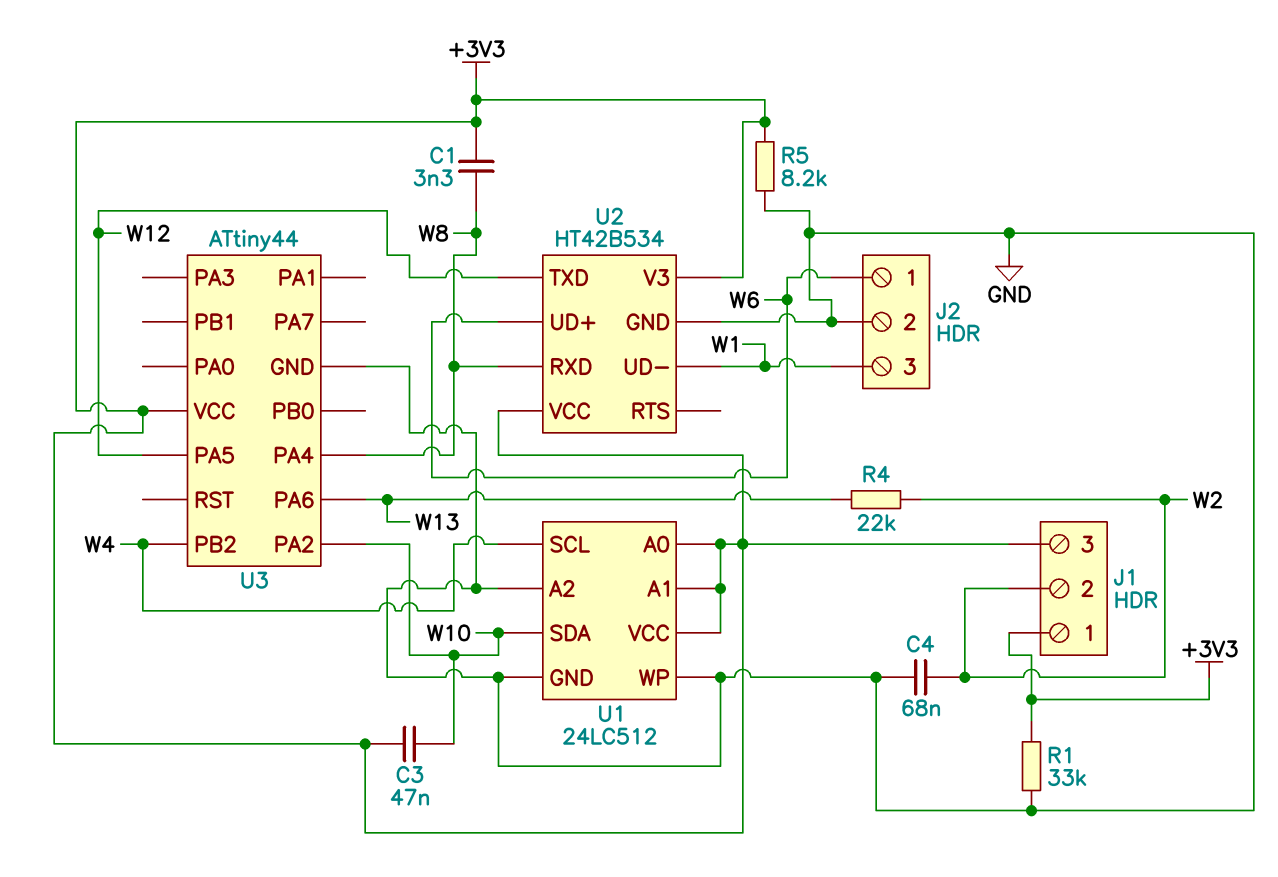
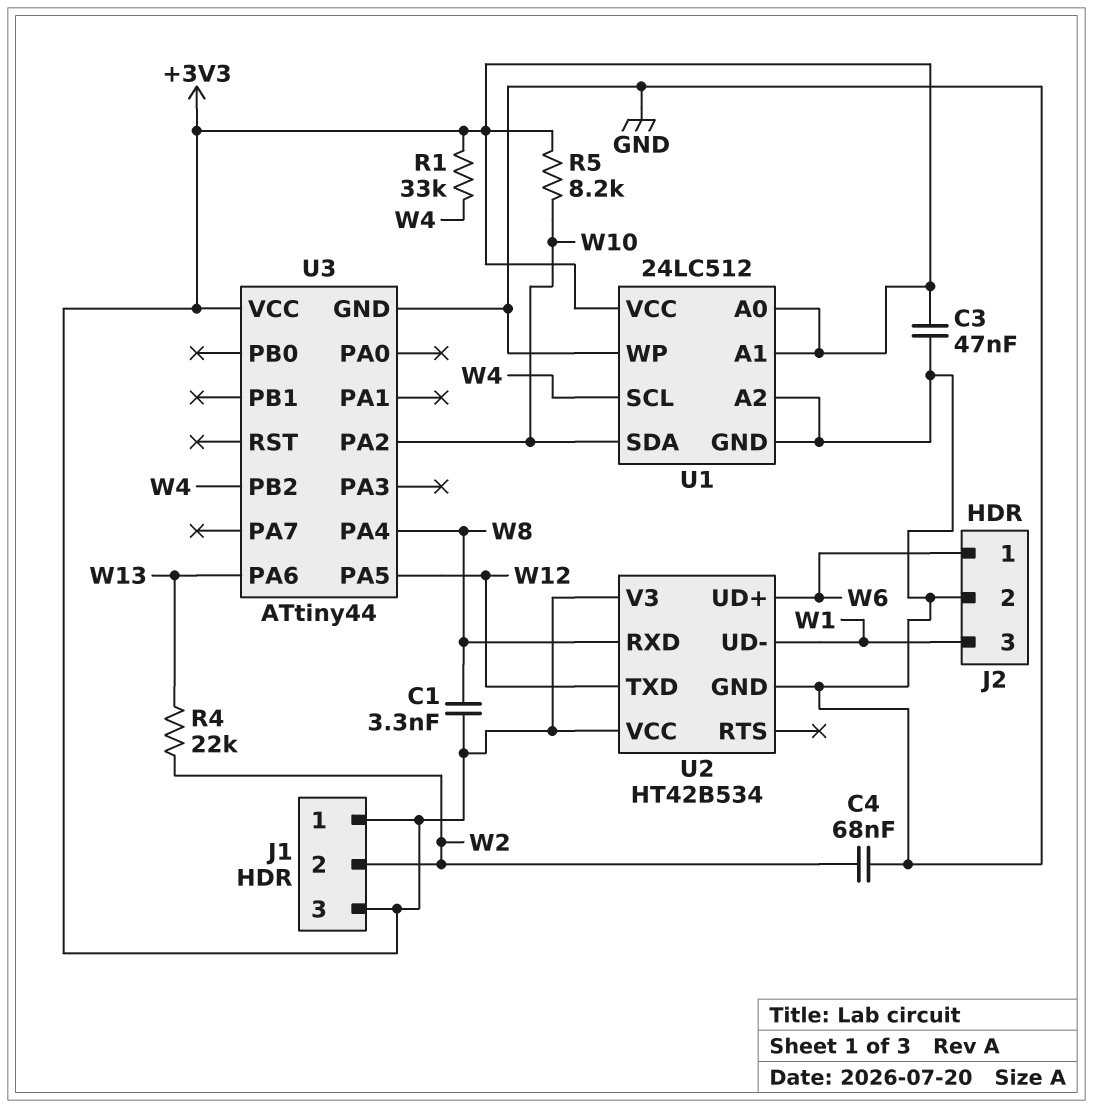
C3: 47nF (+3V3, W10) -> 47nF (+3V3, GND)
R1: 33k (+3V3, GND) -> 33k (+3V3, W4)
R5: 8.2k (+3V3, GND) -> 8.2k (+3V3, W10)

